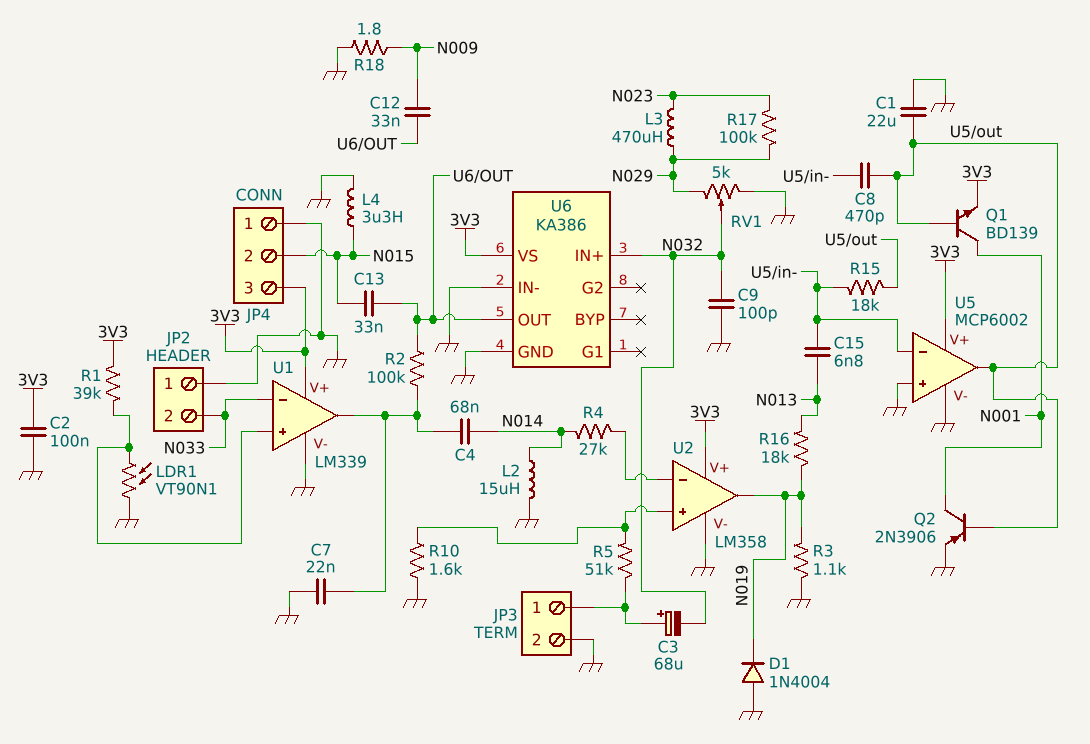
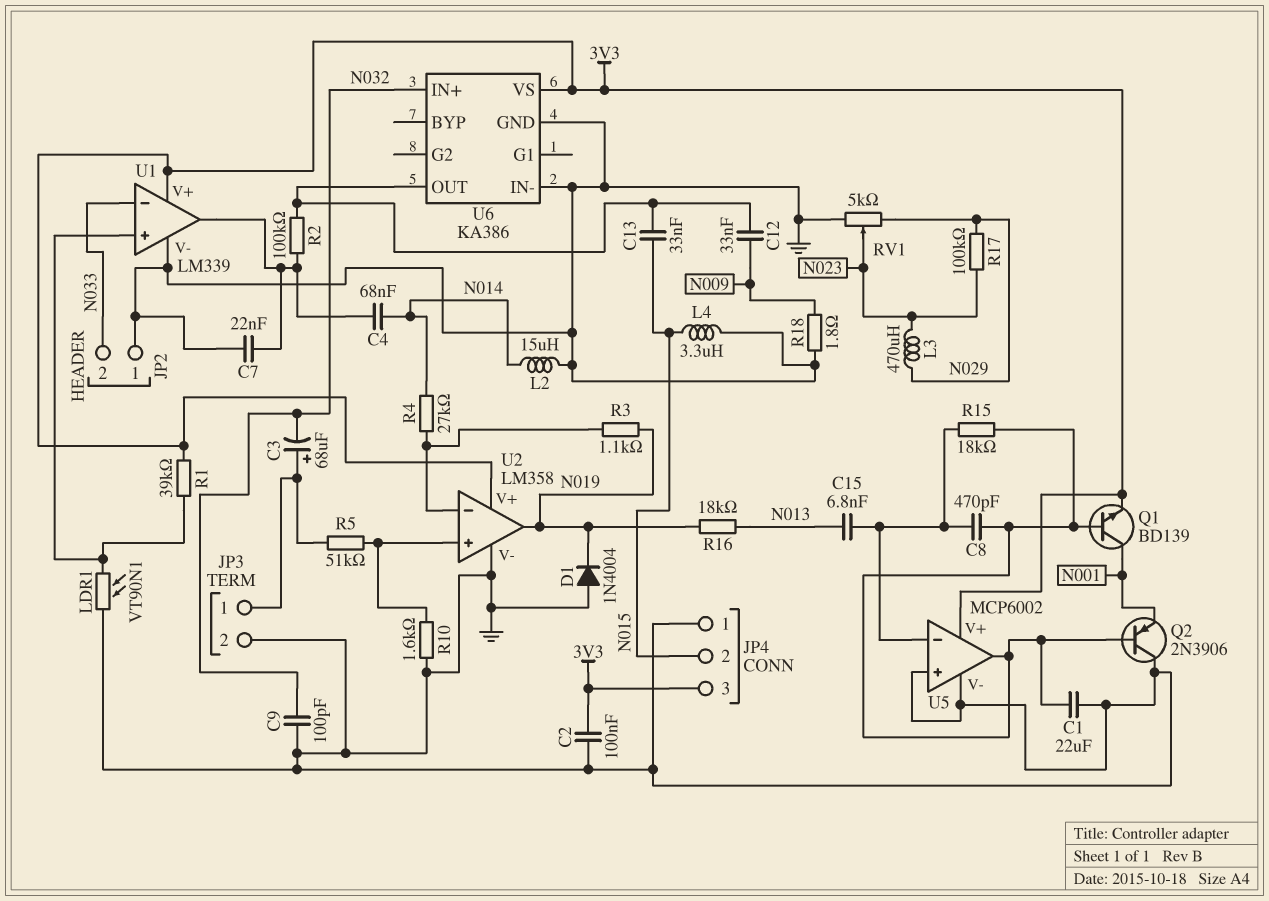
Q2: PNP 2N3906 (B U5/out, C N001, E GND) -> PNP 2N3906 (B U5/out, C GND, E N001)
R3: 1.1k (GND, N019) -> 1.1k (N019, U2/in-)
RV1: 5k (GND, N029, wiper N032) -> 5k (GND, N029, wiper N023)

